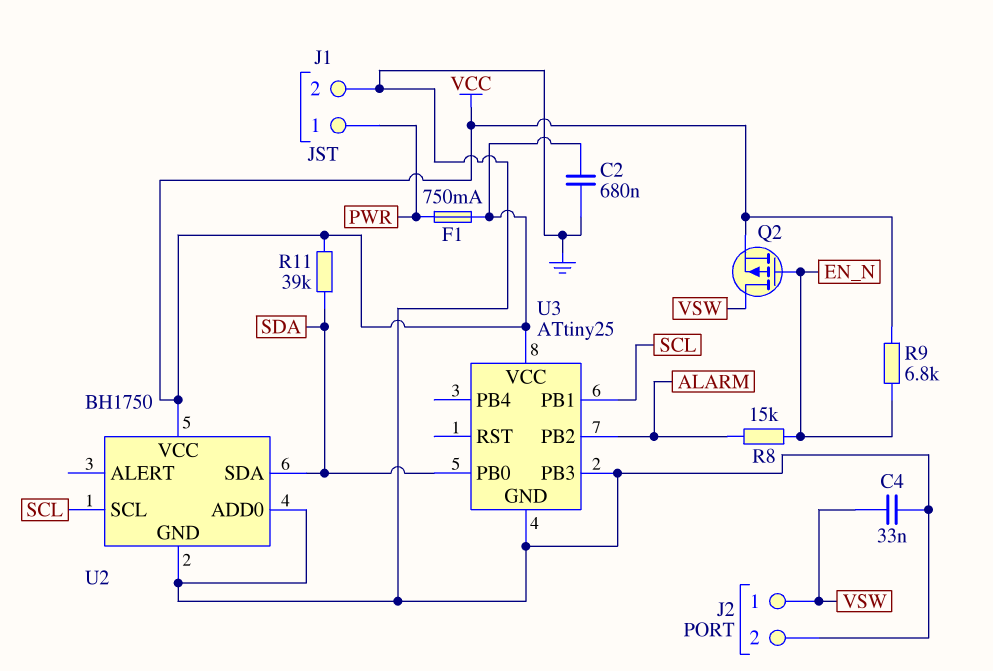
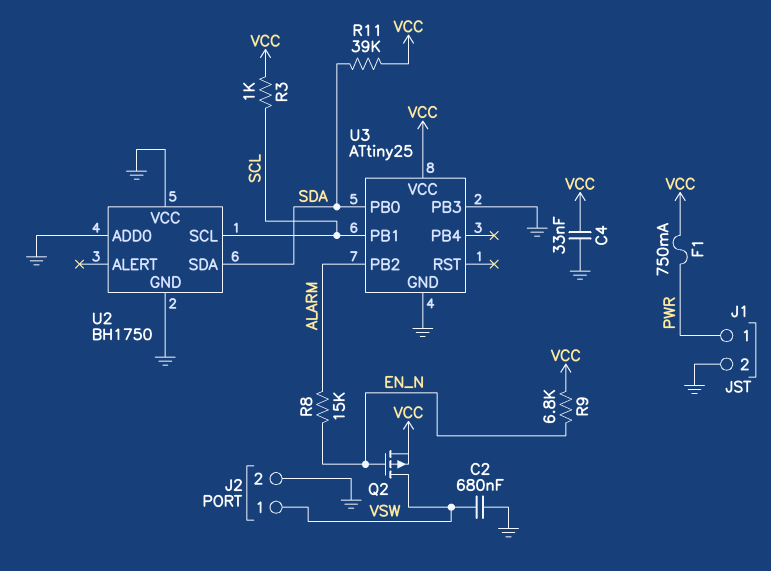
C2: 680nF (GND, VCC) -> 680nF (GND, VSW)
C4: 33nF (GND, VSW) -> 33nF (GND, VCC)
R3: none -> 1k (SCL, VCC)
U2 pin VCC: VCC -> GND

